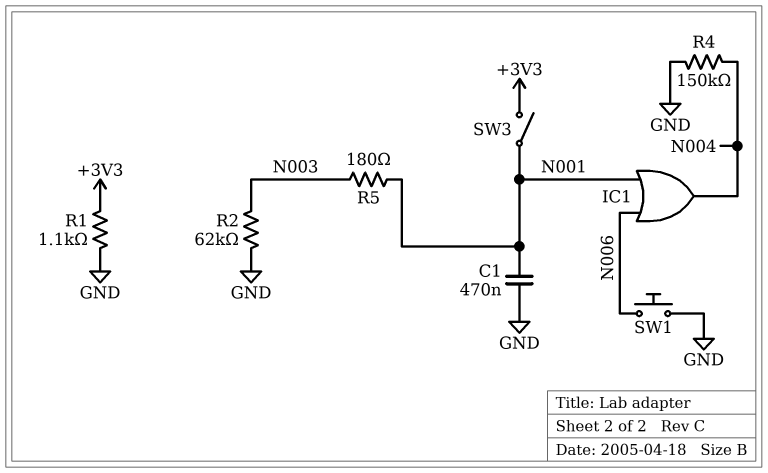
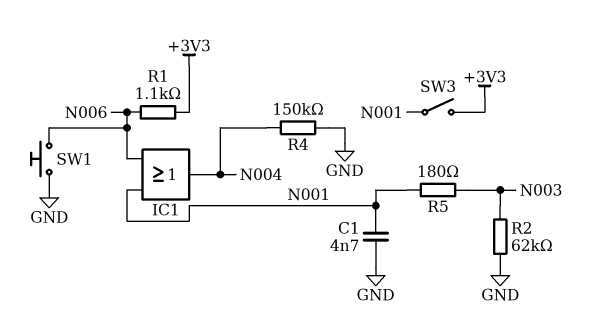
C1: 470nF (GND, N001) -> 4.7nF (GND, N001)
R1: 1.1k (+3V3, GND) -> 1.1k (+3V3, N006)

